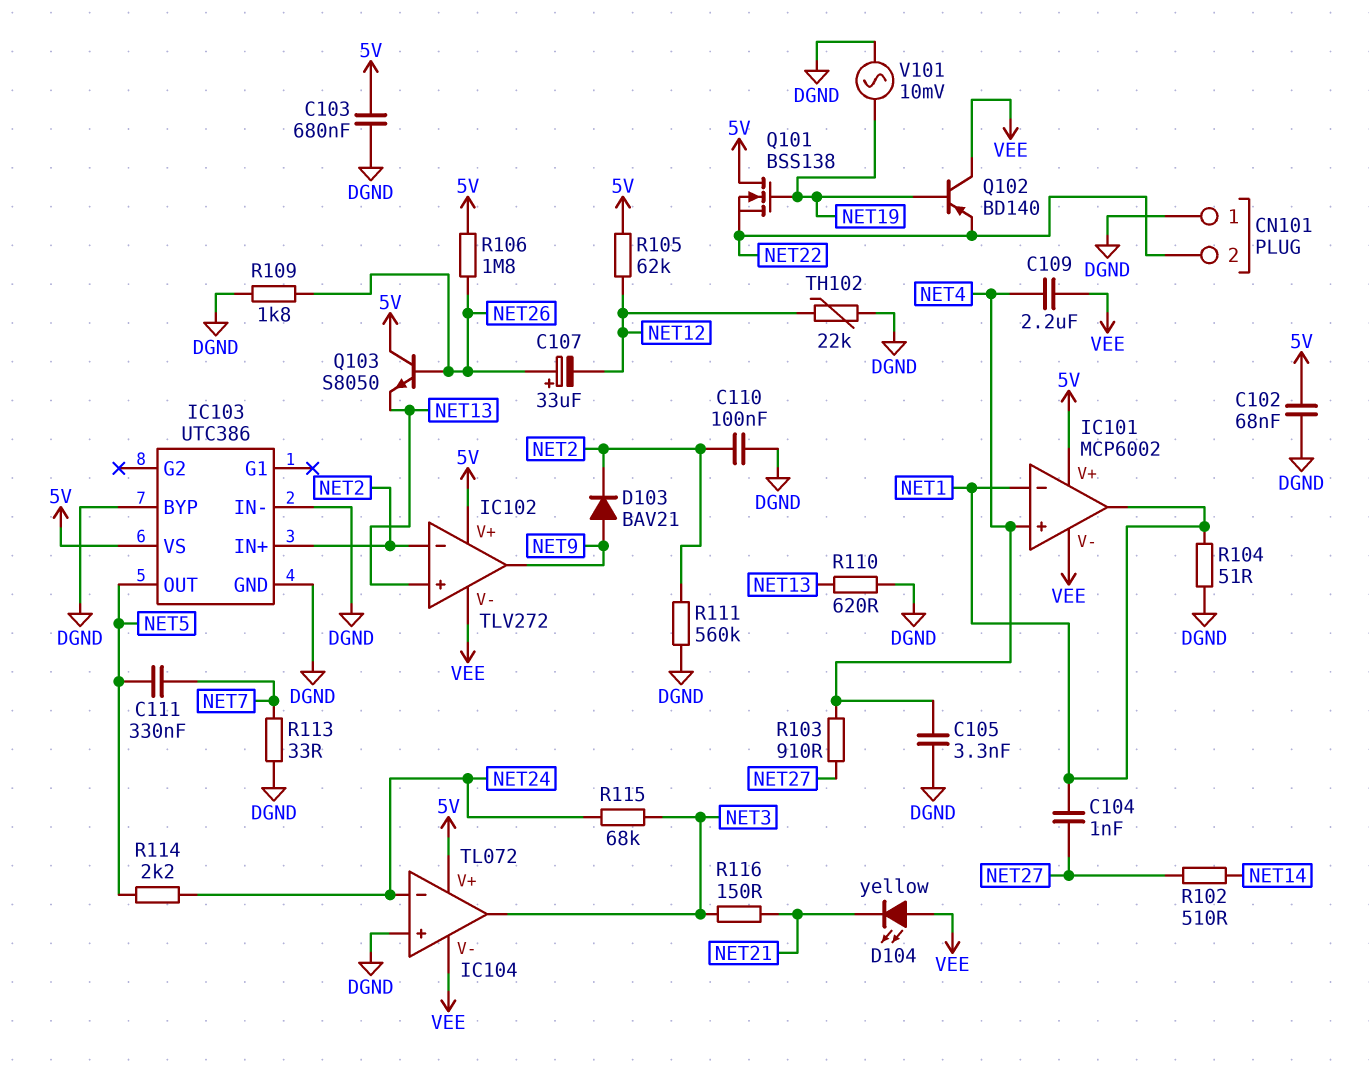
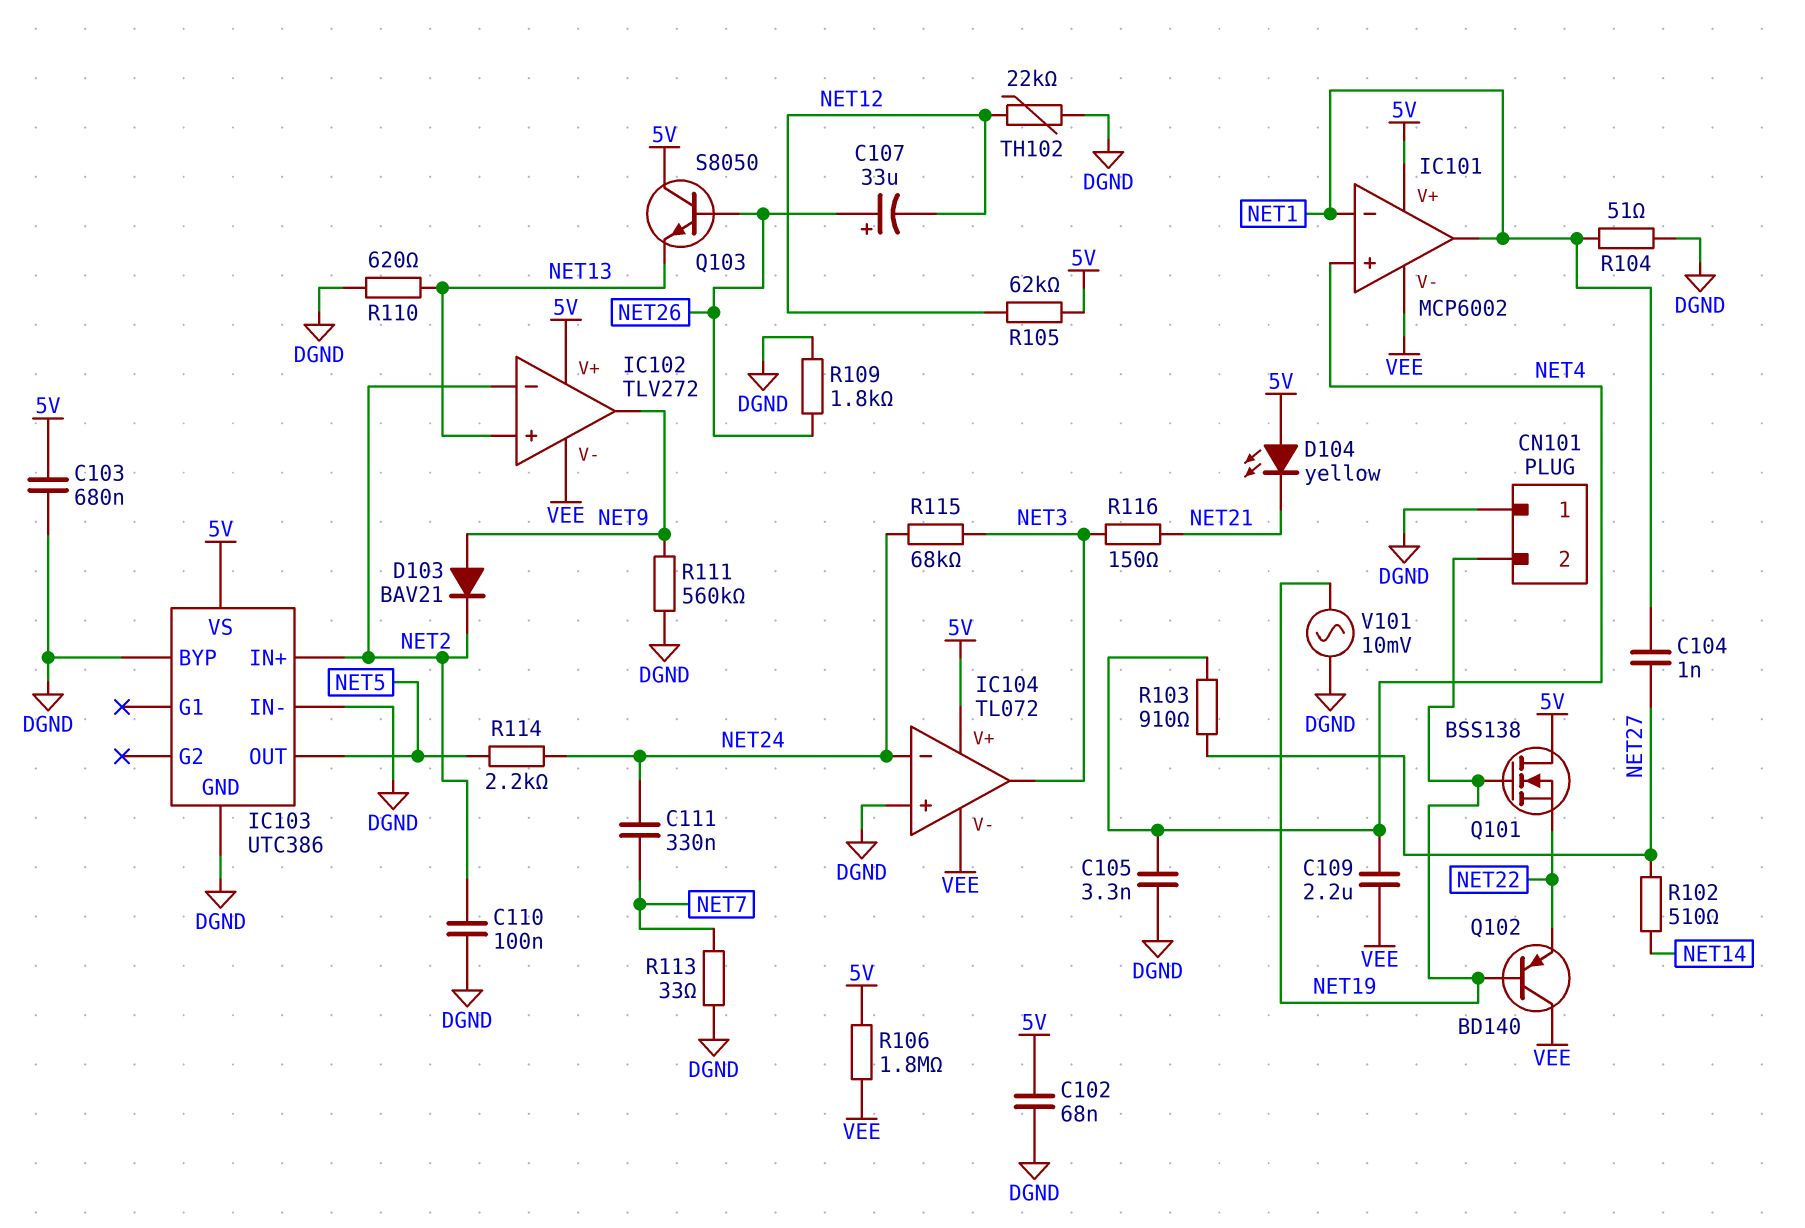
C111: 330nF (NET5, NET7) -> 330nF (NET7, NET24)
CN101 pin 2: NET22 -> NET19
D104: LED yellow (A VEE, K NET21) -> LED yellow (A 5V, K NET21)
R106: 1.8M (5V, NET26) -> 1.8M (5V, VEE)
R111: 560k (DGND, NET2) -> 560k (DGND, NET9)

